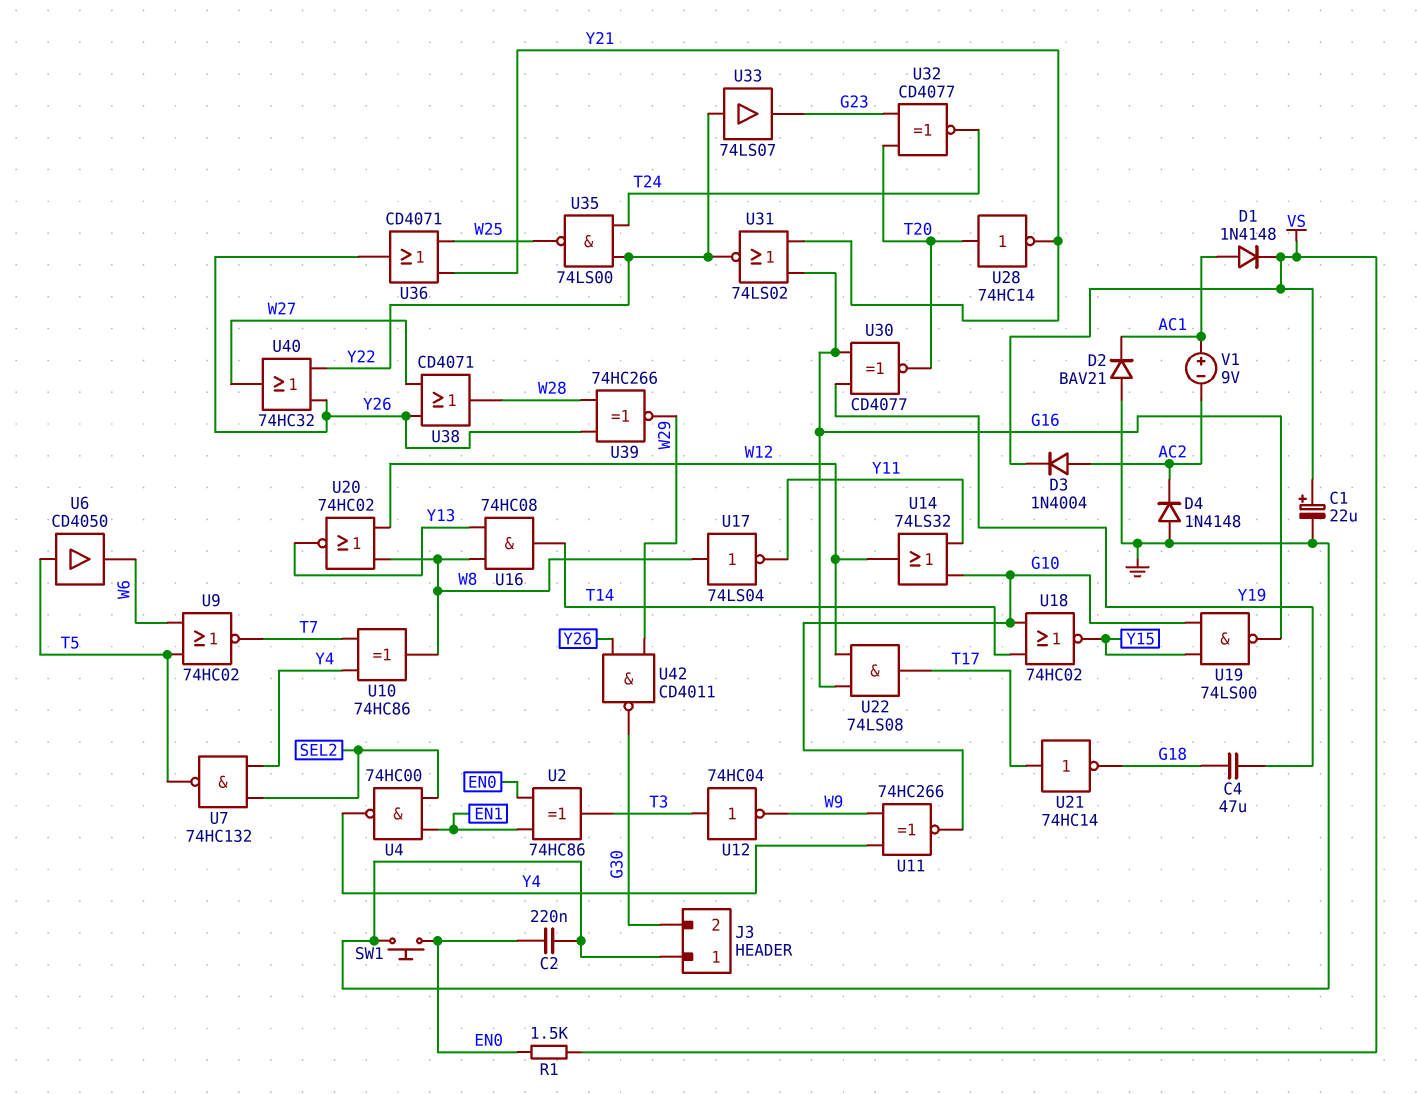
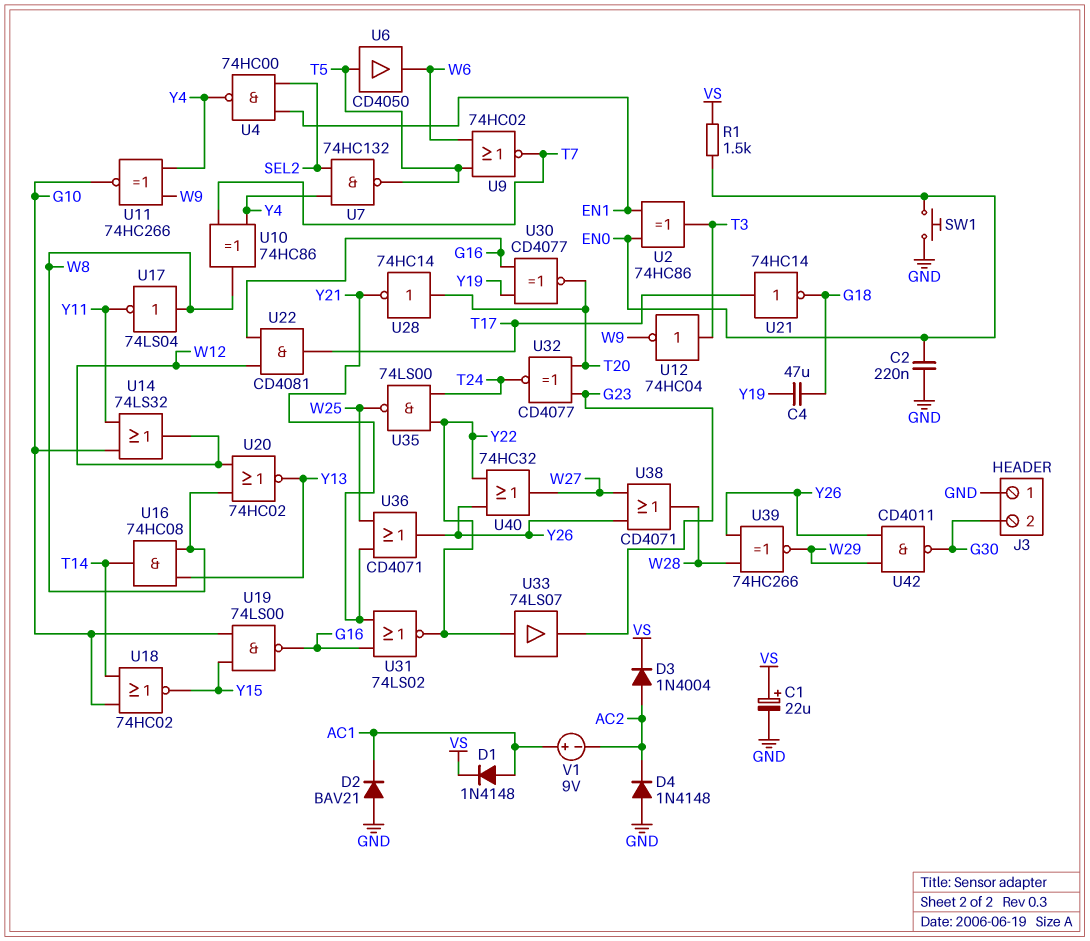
U22: AND 74LS08 (in G16, in W12, out T17) -> AND CD4081 (in G16, in W12, out T17)

